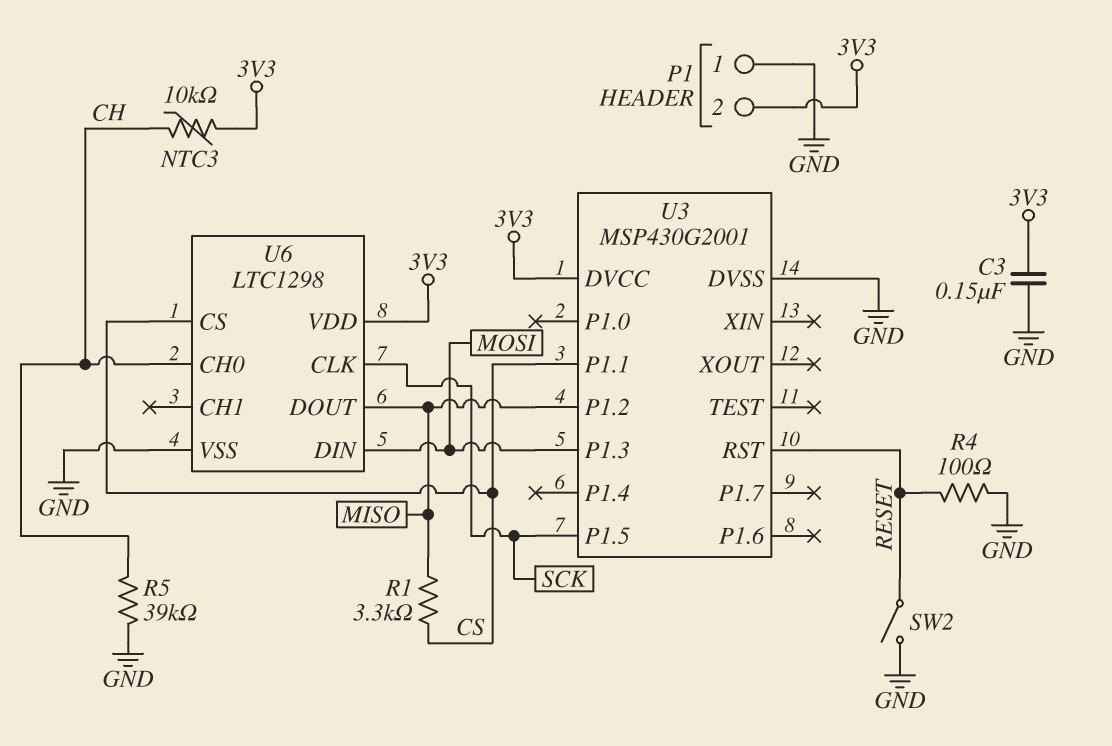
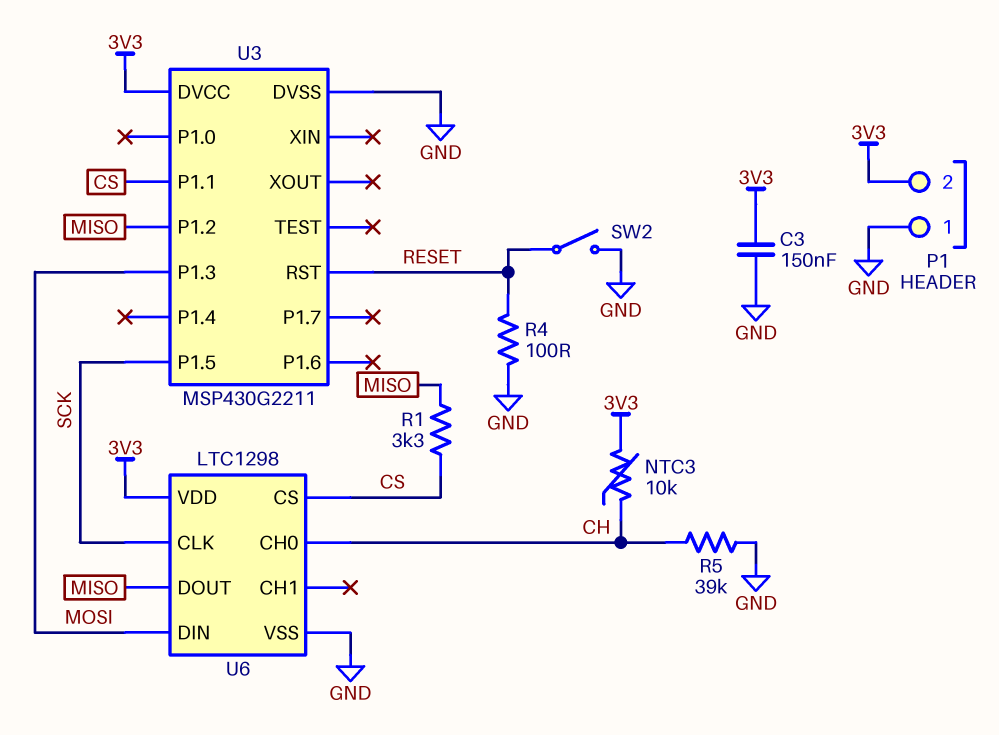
U3: MSP430G2001 -> MSP430G2211

